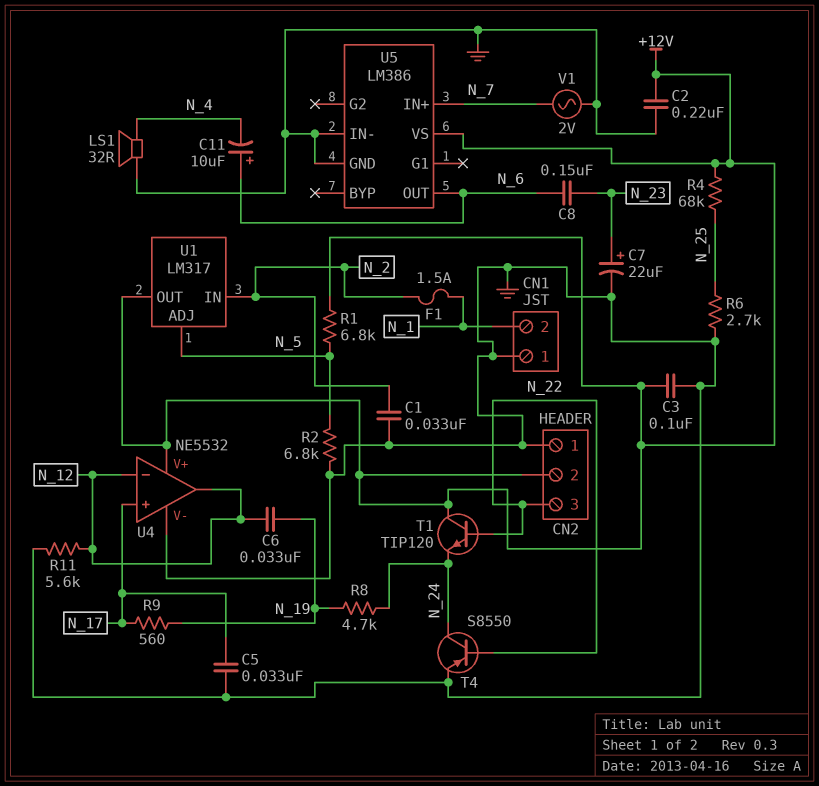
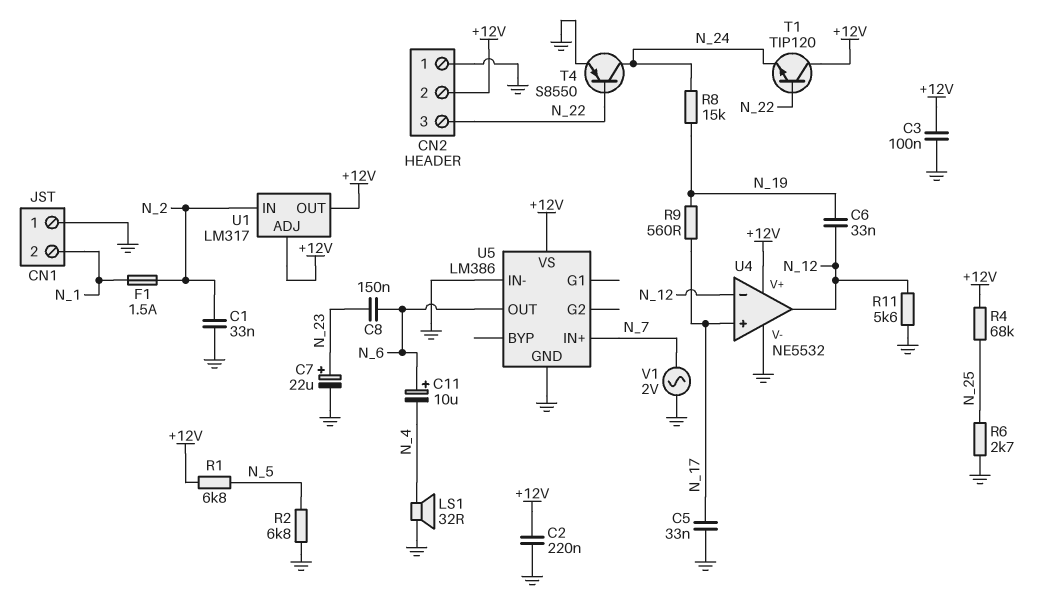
R8: 4.7k (N_19, N_24) -> 15k (N_19, N_24)
U1 pin ADJ: N_5 -> +12V

